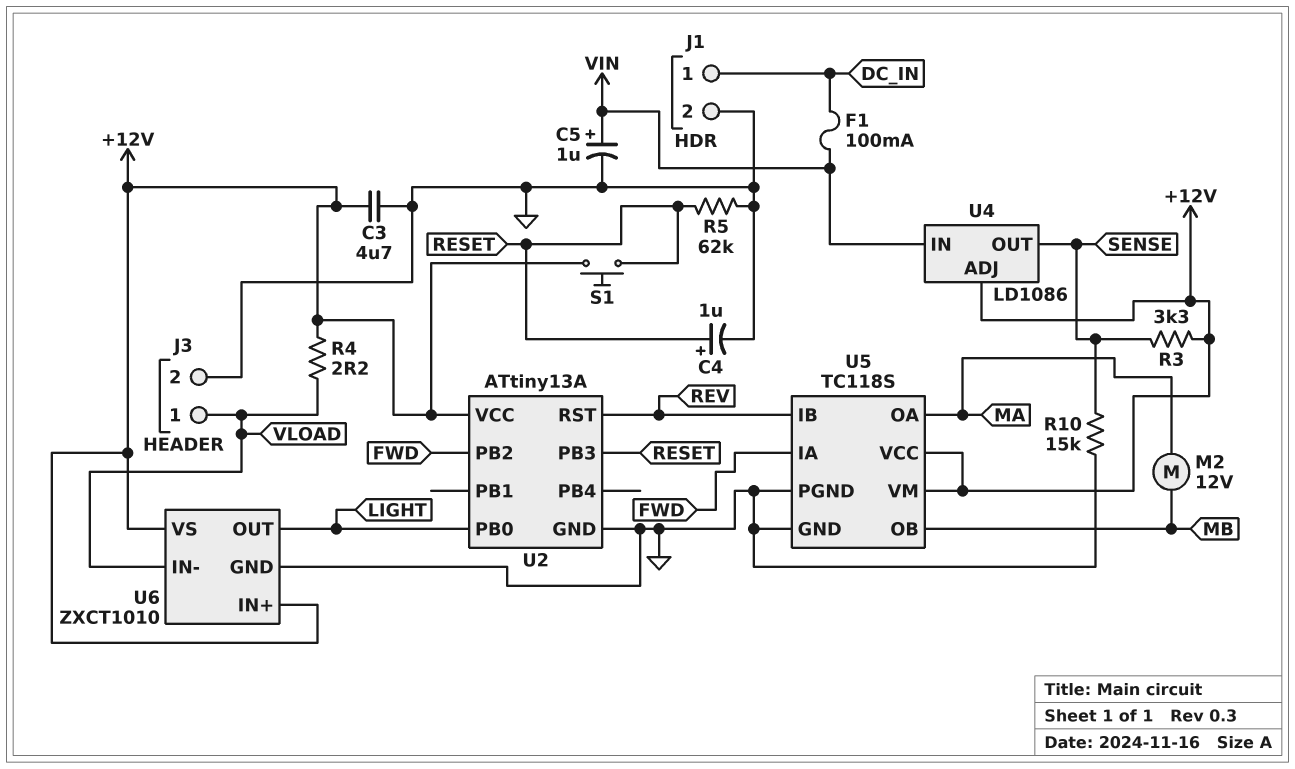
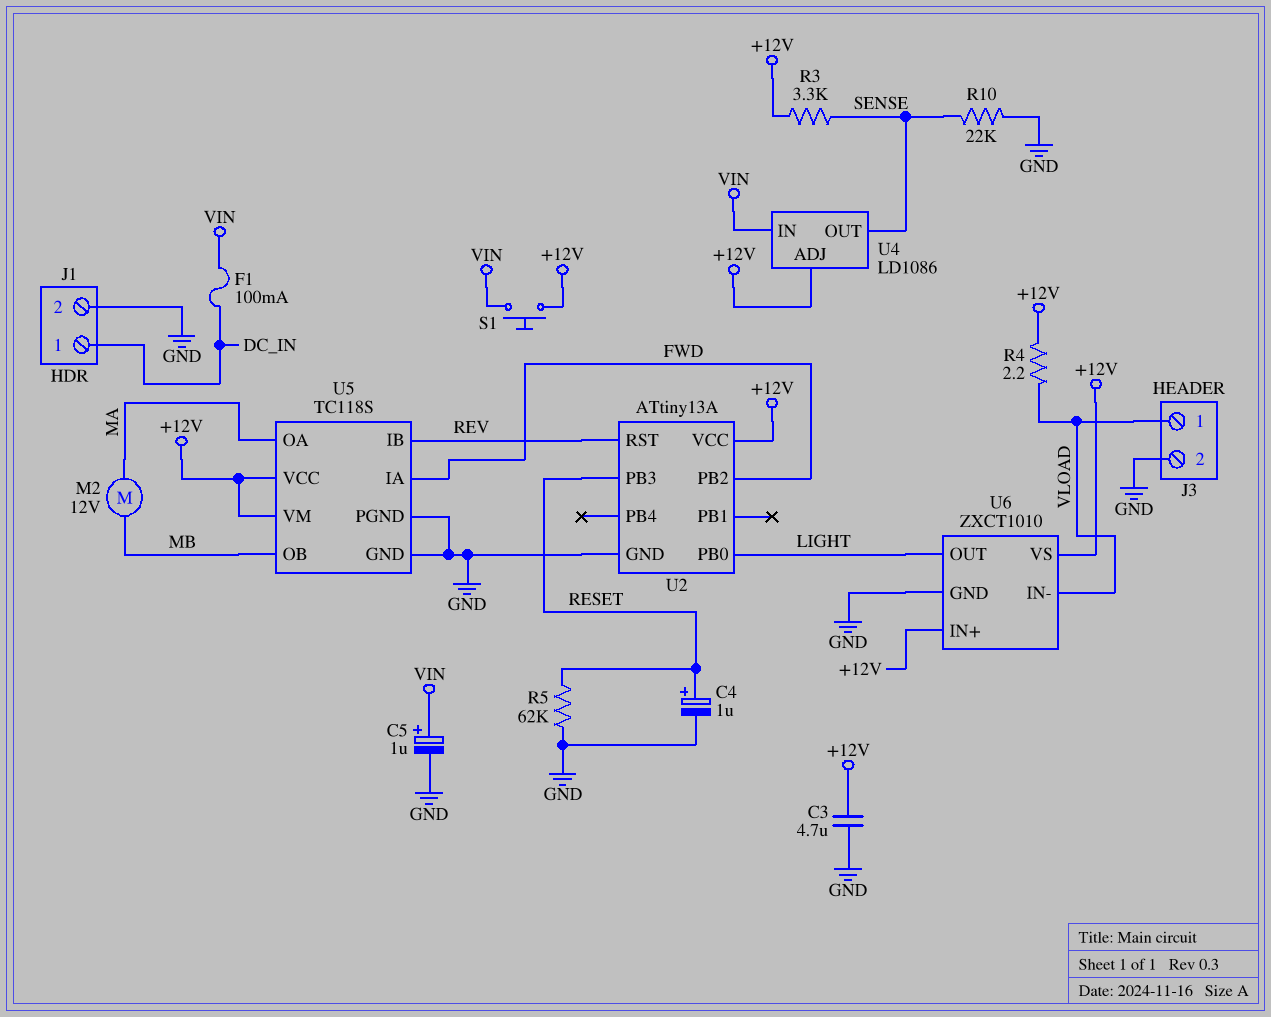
R10: 15k (GND, SENSE) -> 22k (GND, SENSE)
S1: button (+12V, RESET) -> button (+12V, VIN)

